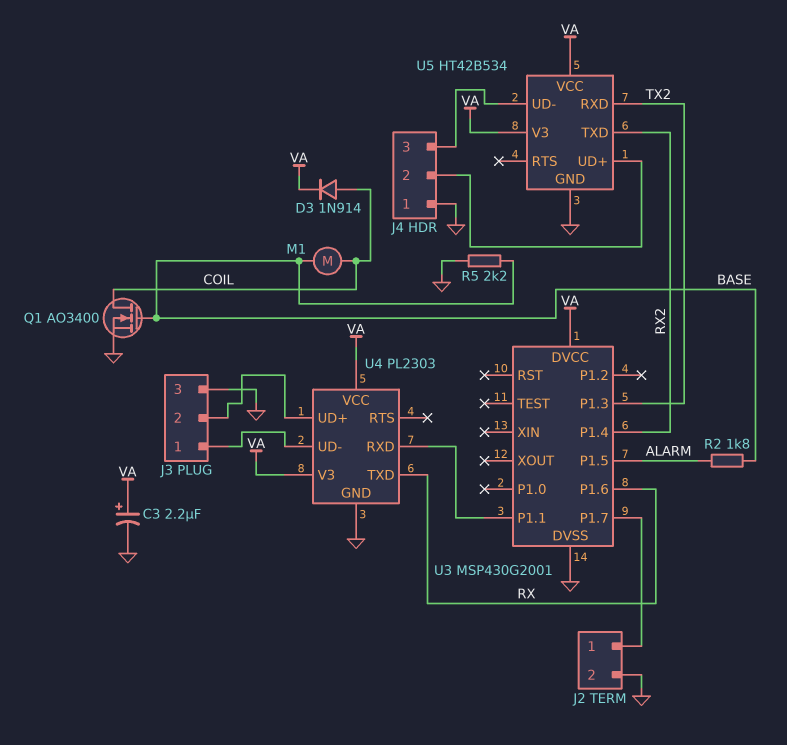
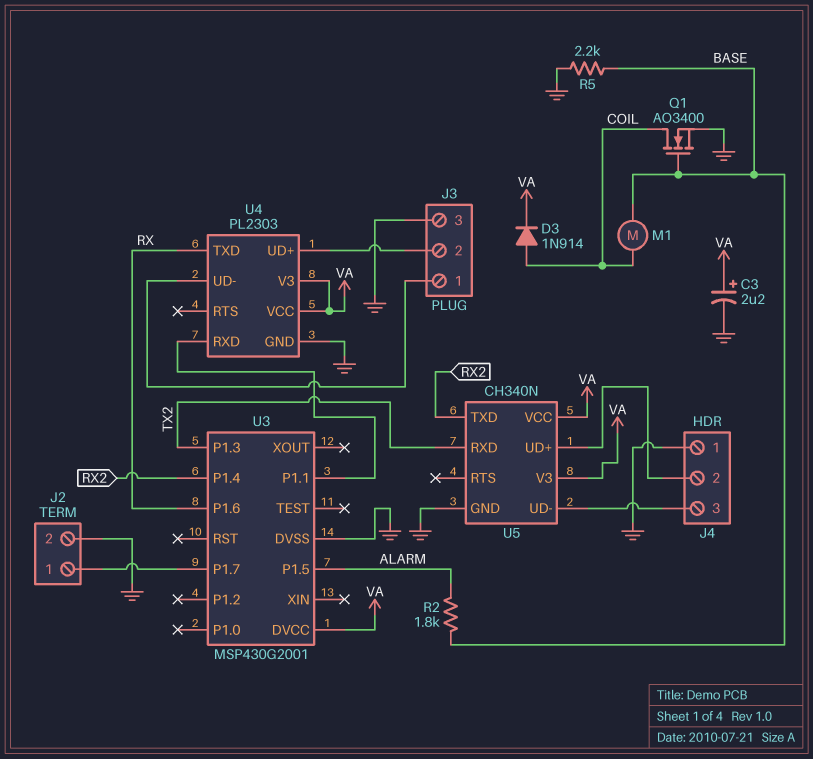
U5: HT42B534 -> CH340N

